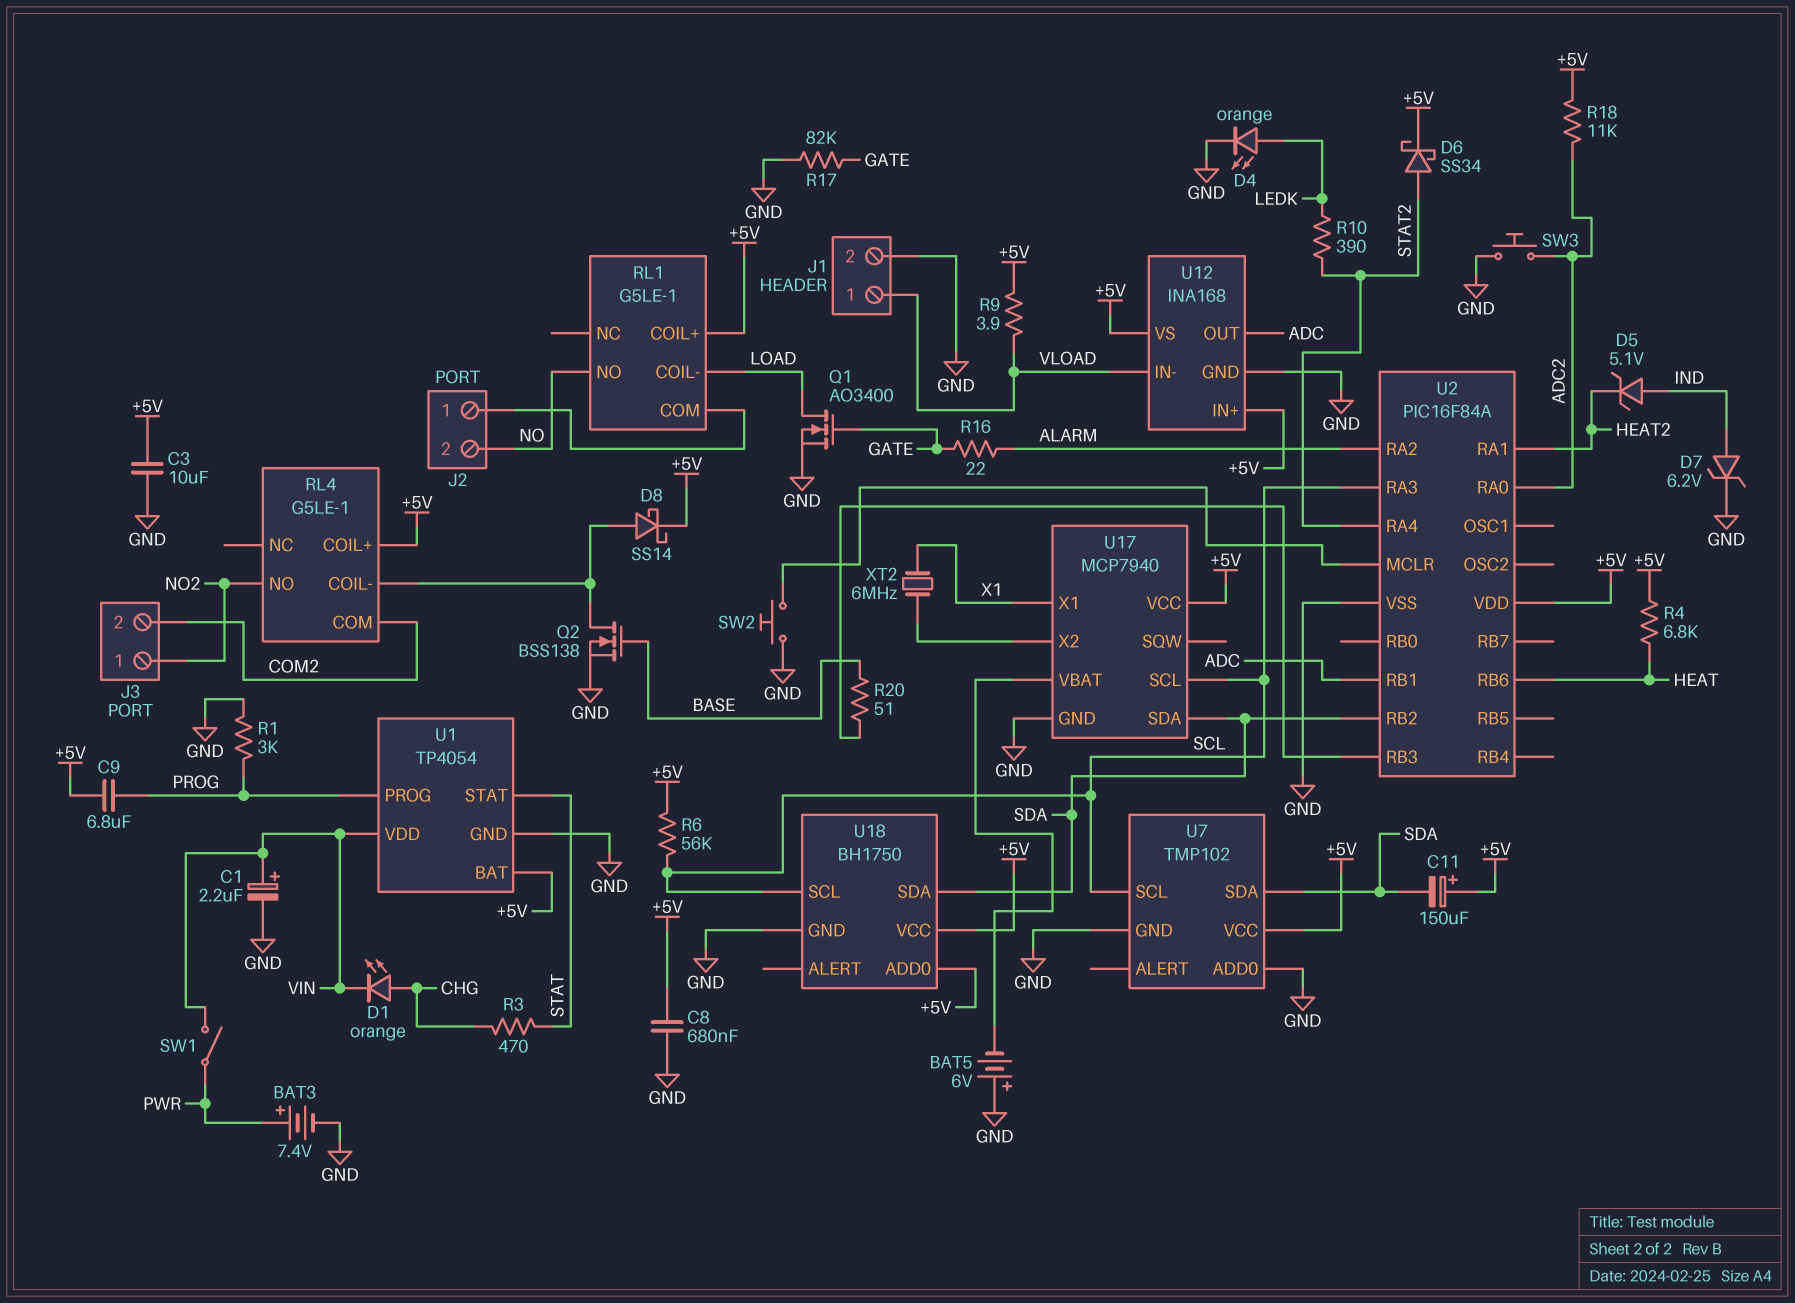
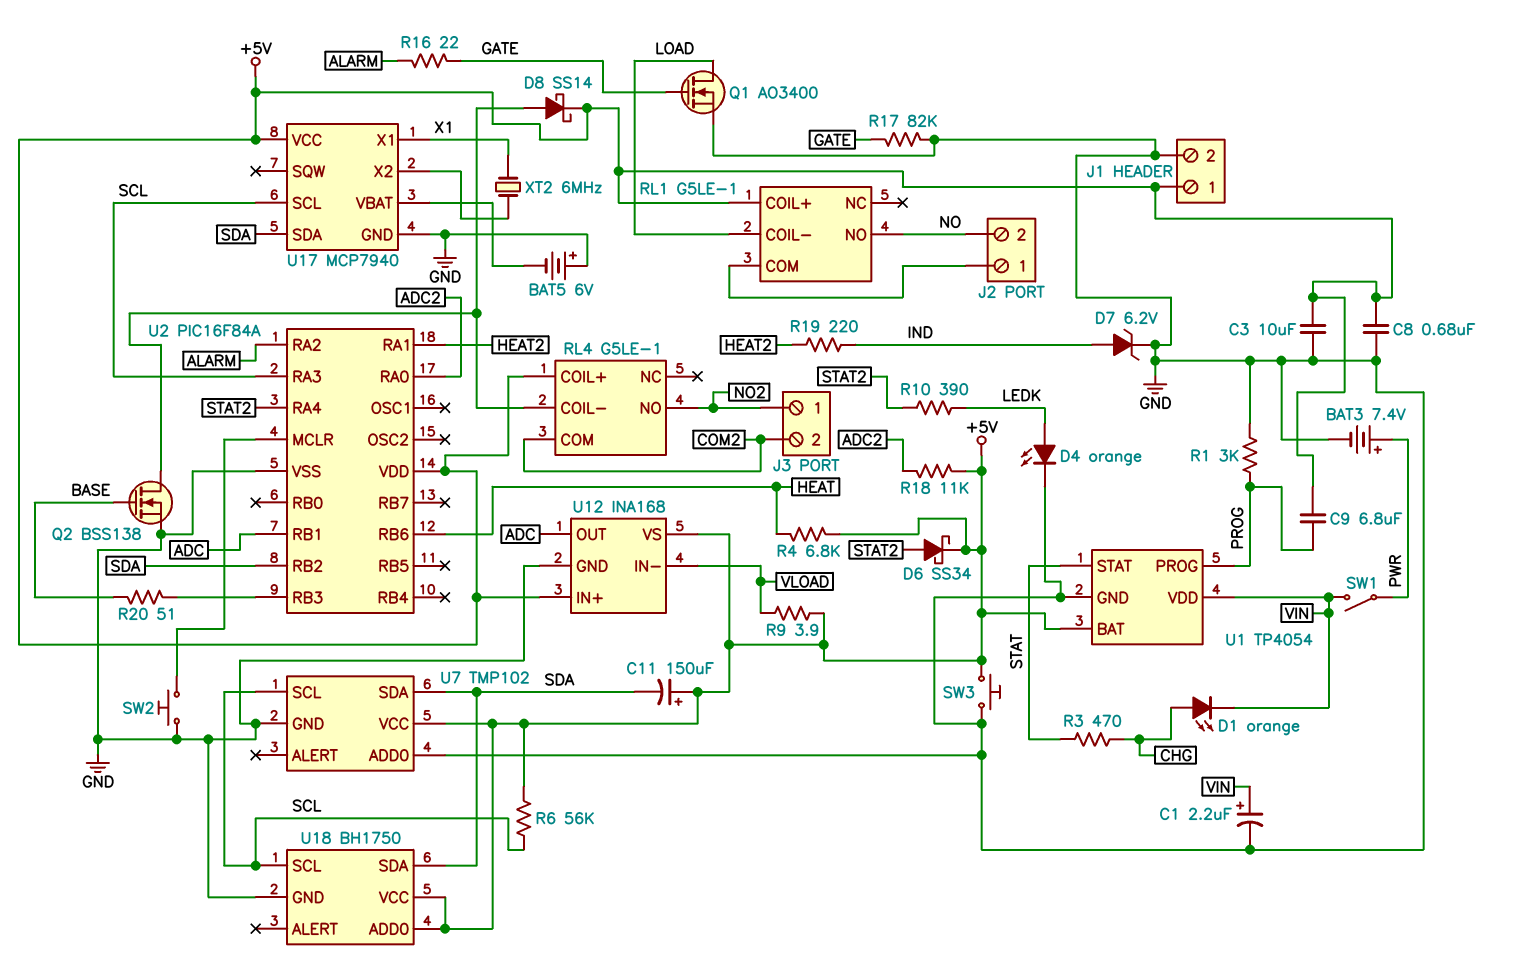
D5: zener 5.1V (A IND, K HEAT2) -> none
J1 pin 1: VLOAD -> +5V
R19: none -> 220 (HEAT2, IND)
SW3: button (ADC2, GND) -> button (+5V, GND)

